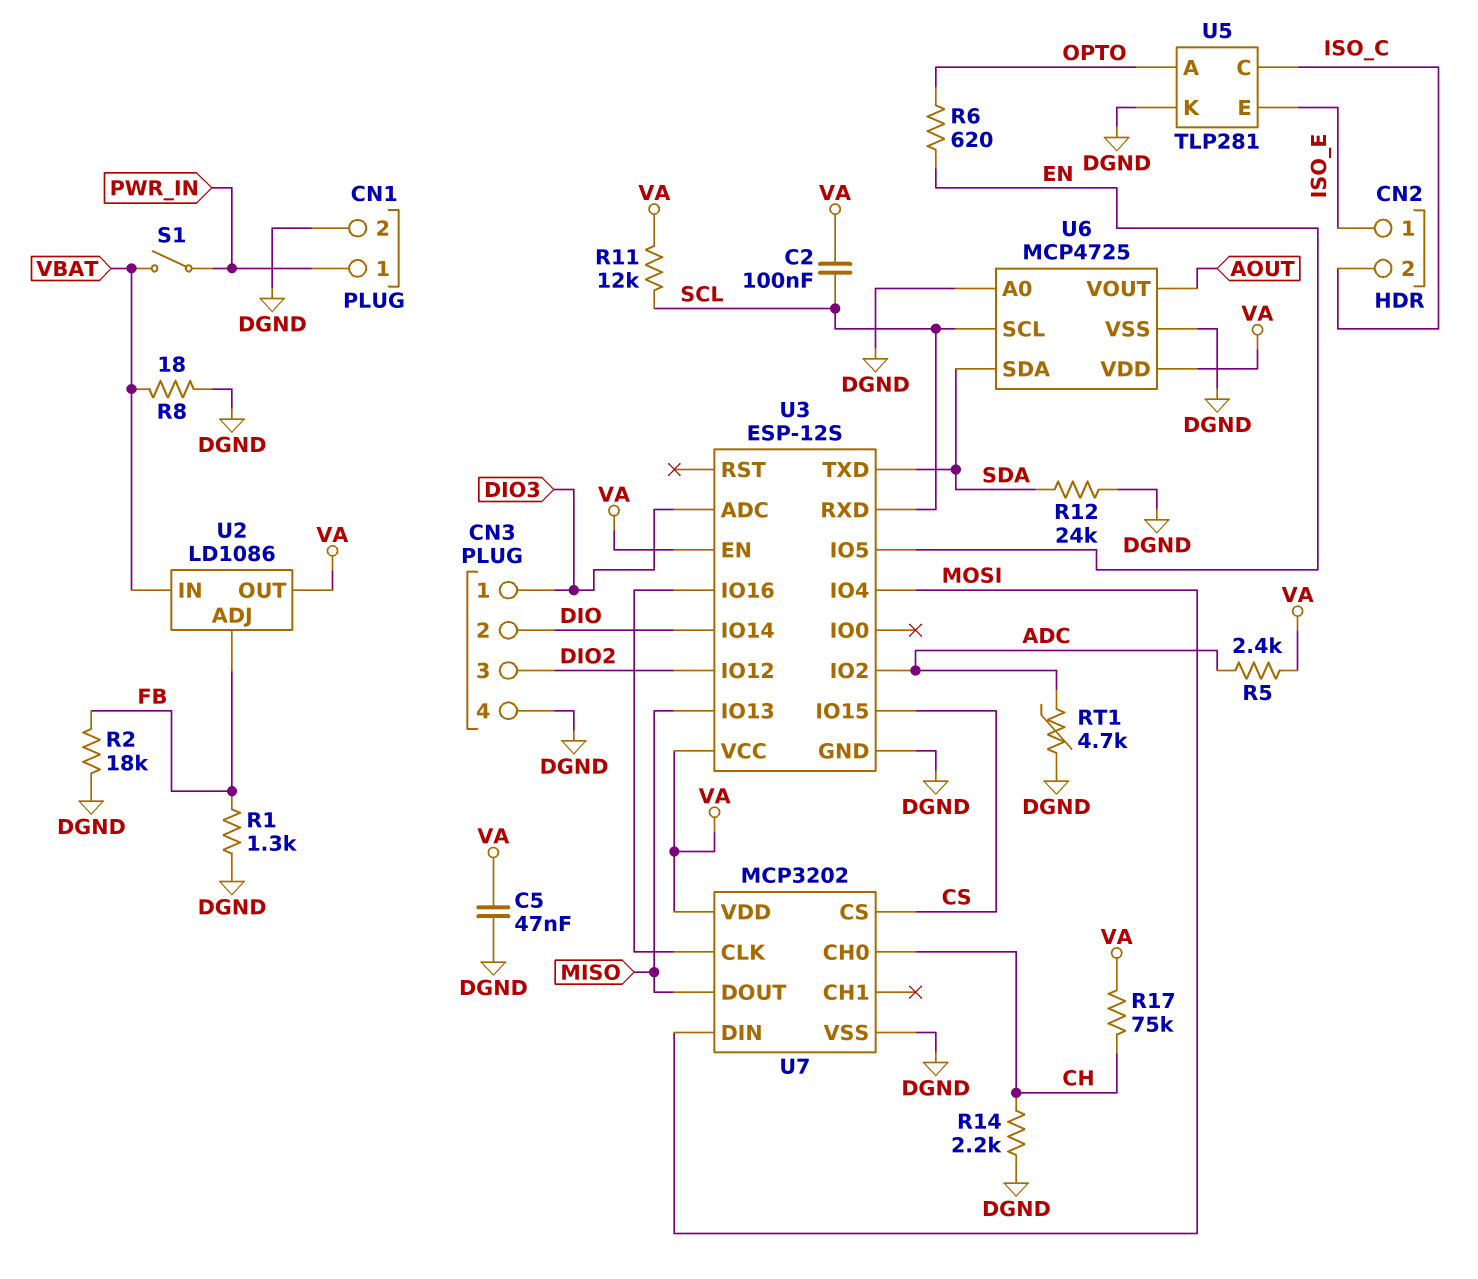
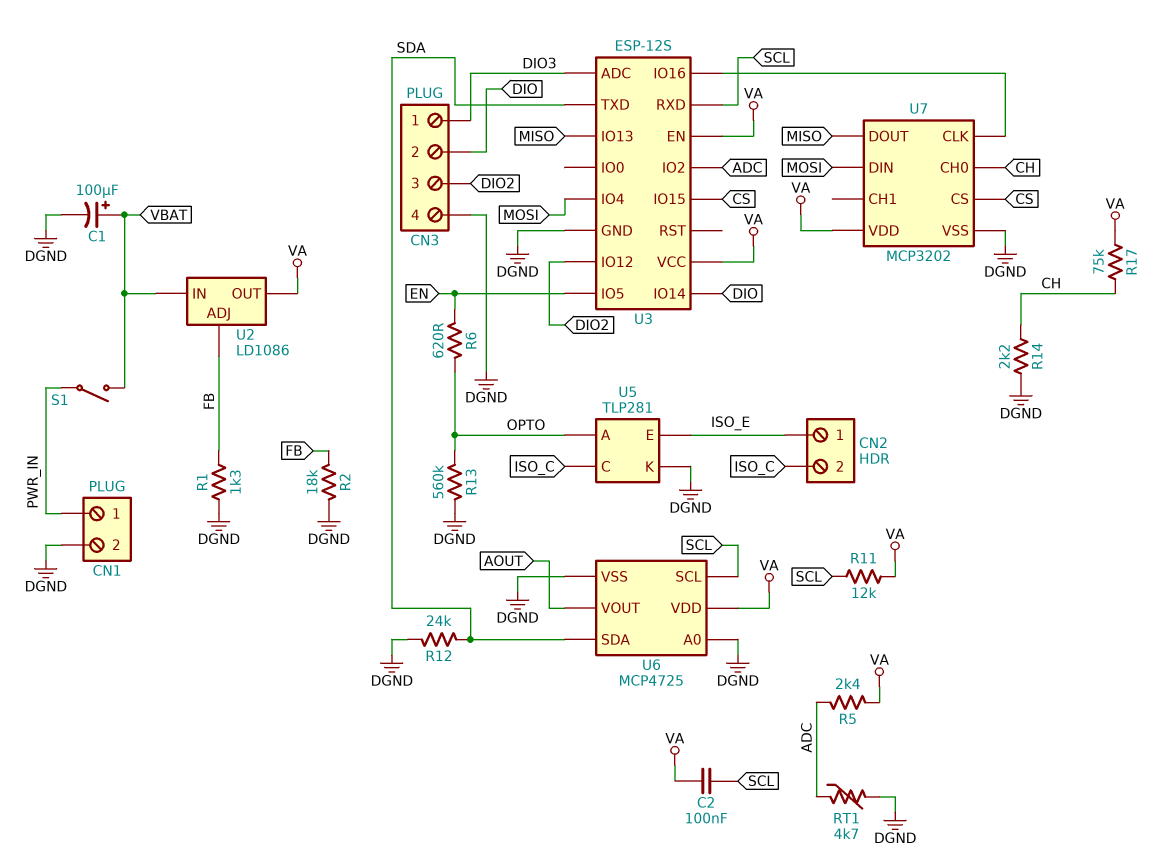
C1: none -> 100uF (plus VBAT, minus DGND)
C5: 47nF (DGND, VA) -> none
R8: 18 (DGND, VBAT) -> none
R13: none -> 560k (DGND, OPTO)

